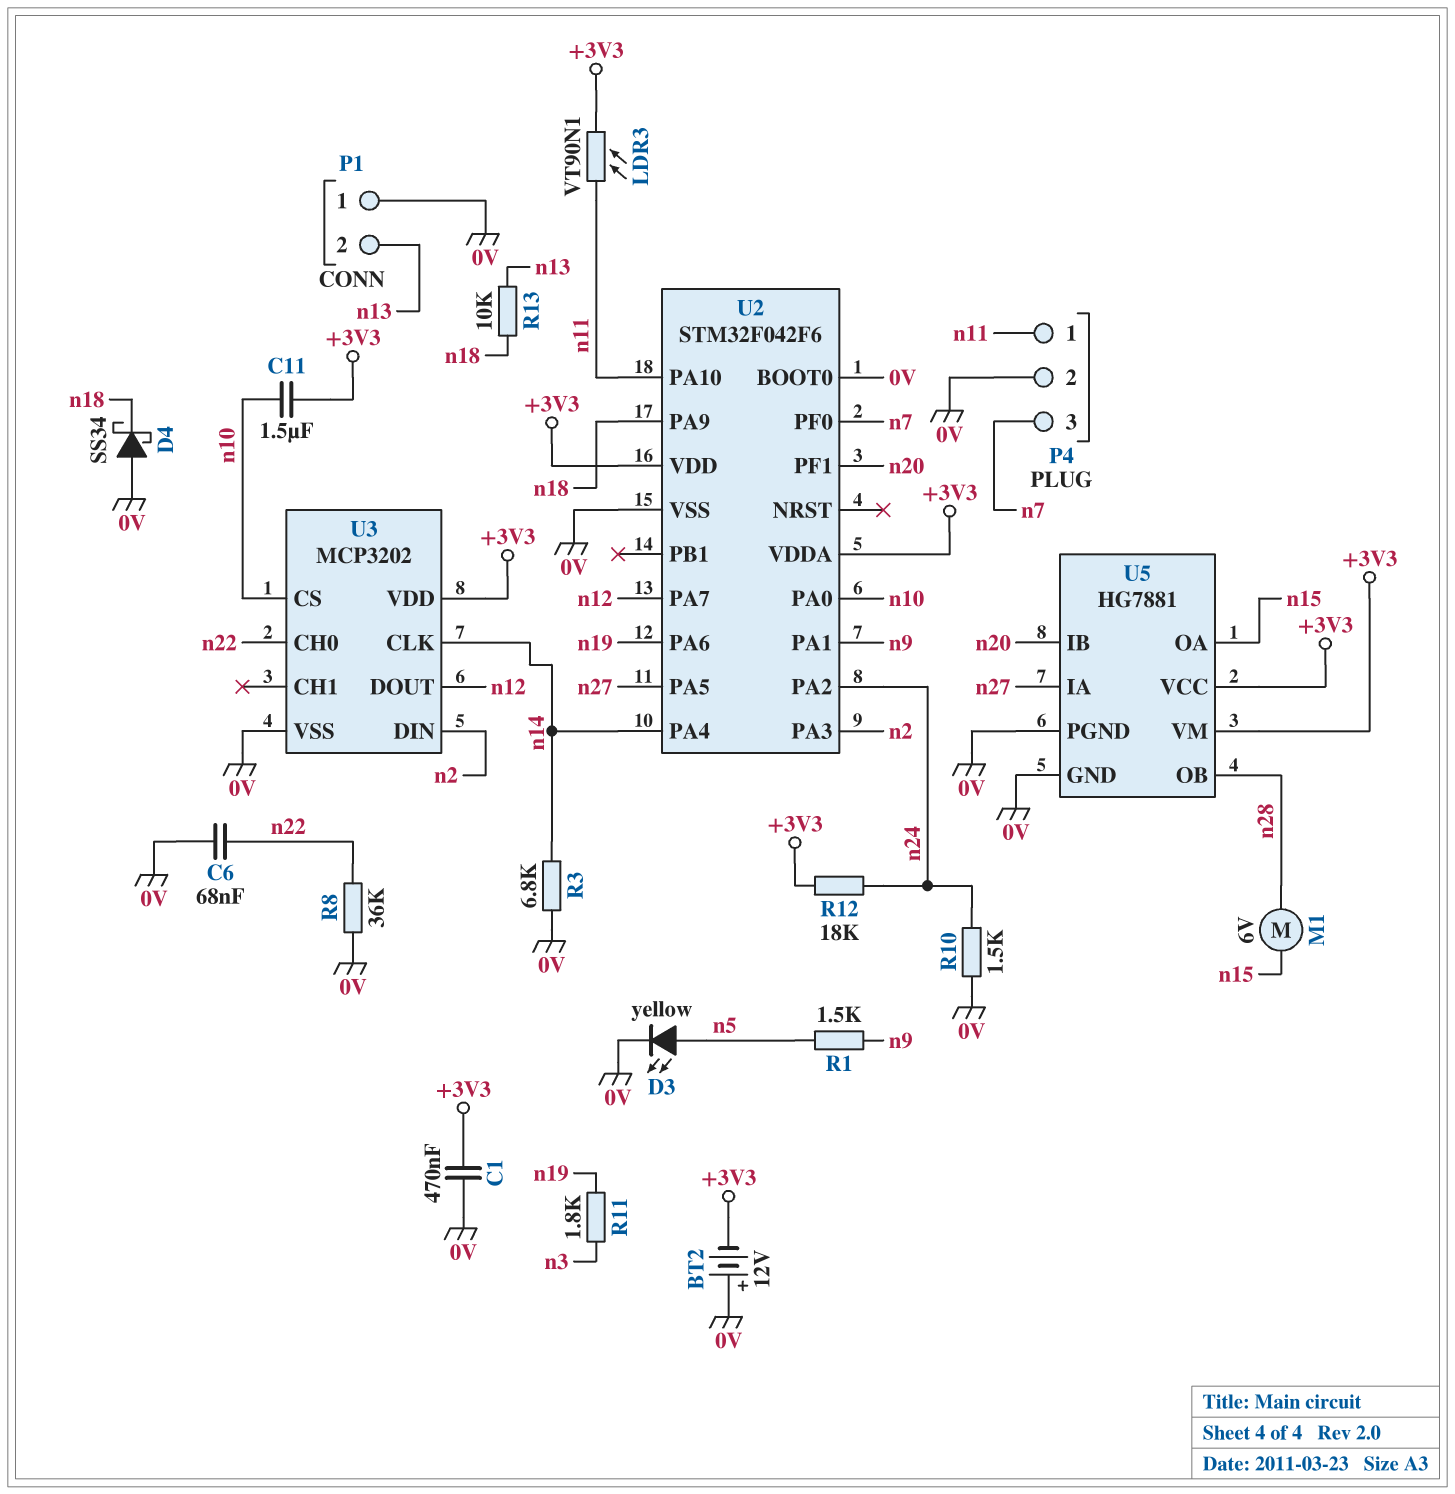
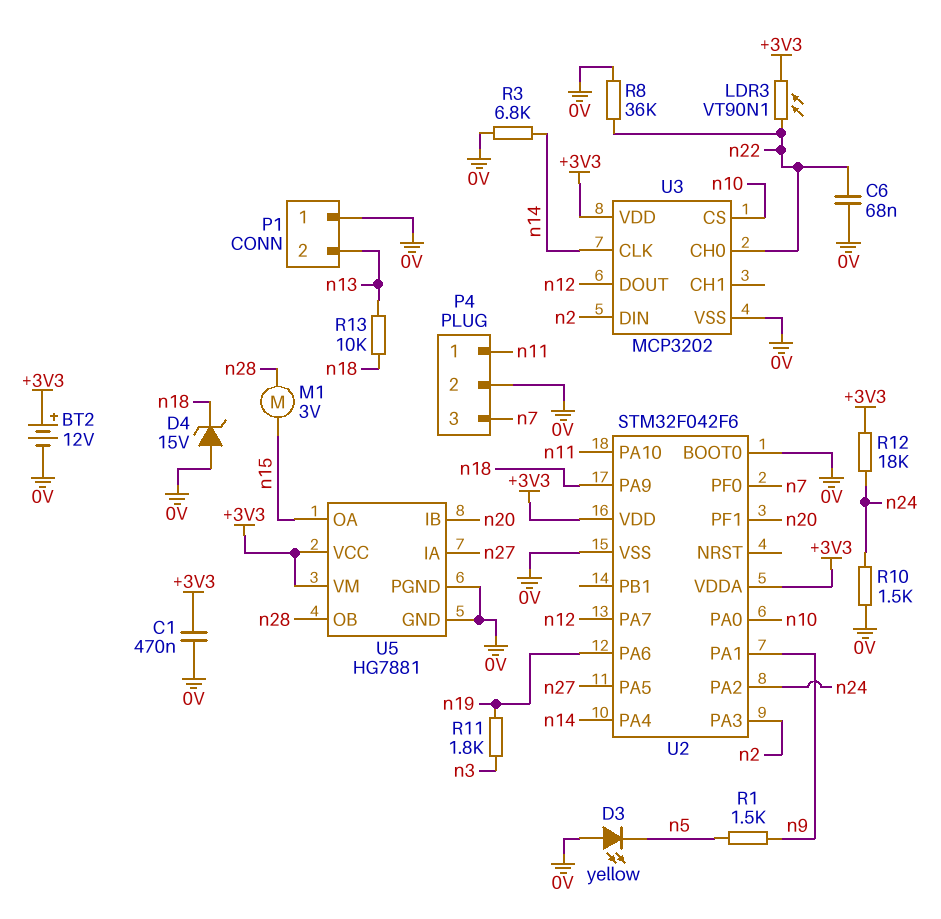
BT2: 12V (plus 0V, minus +3V3) -> 12V (plus +3V3, minus 0V)
C11: 1.5uF (+3V3, n10) -> none
D3: LED yellow (A n5, K 0V) -> LED yellow (A 0V, K n5)
D4: schottky SS34 (A 0V, K n18) -> zener 15V (A 0V, K n18)
LDR3: VT90N1 (+3V3, n11) -> VT90N1 (+3V3, n22)
M1: motor 6V (n15, n28) -> motor 3V (n15, n28)

